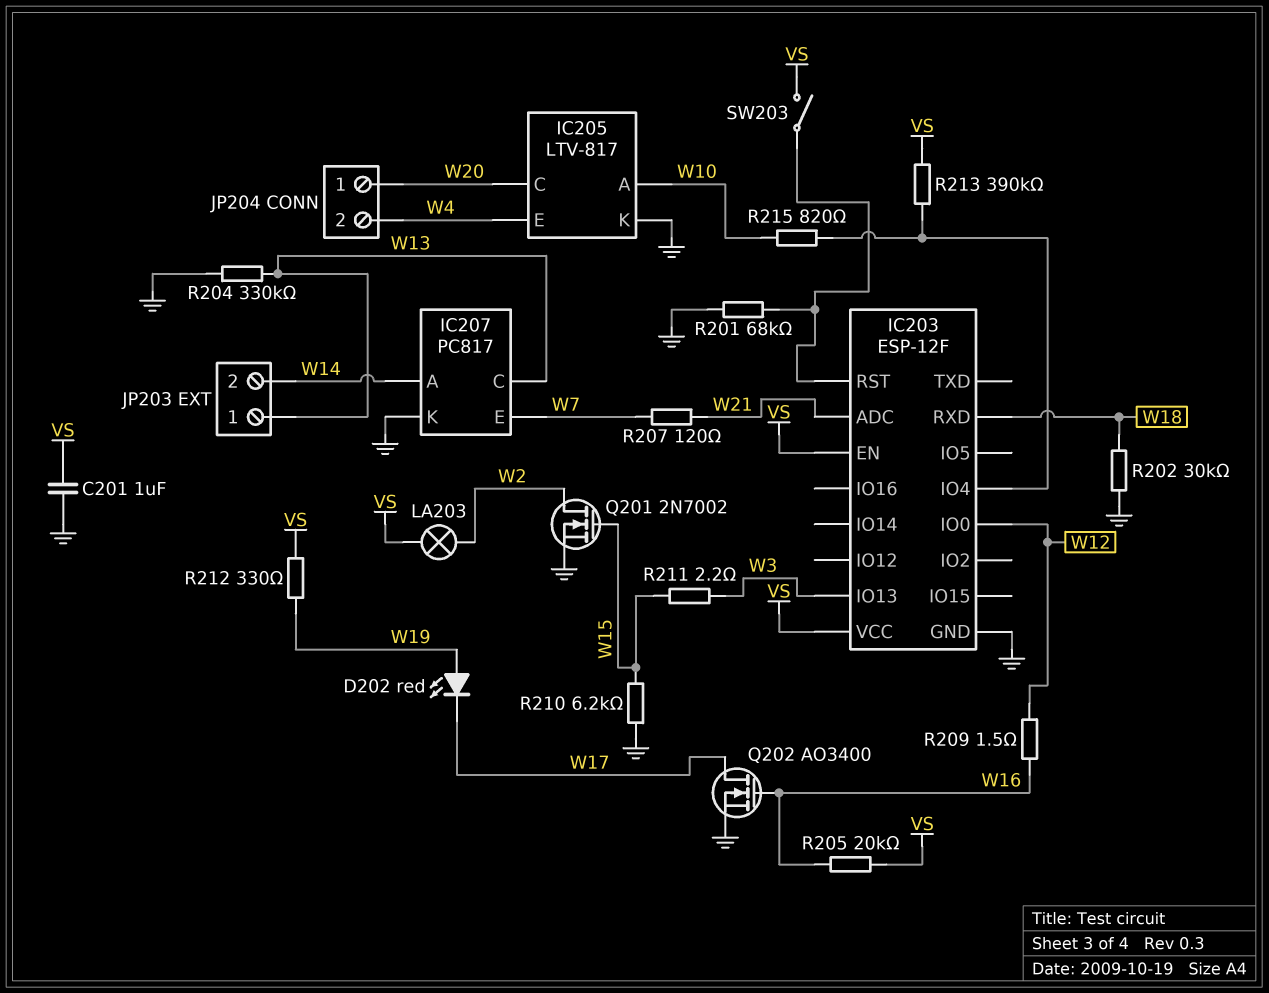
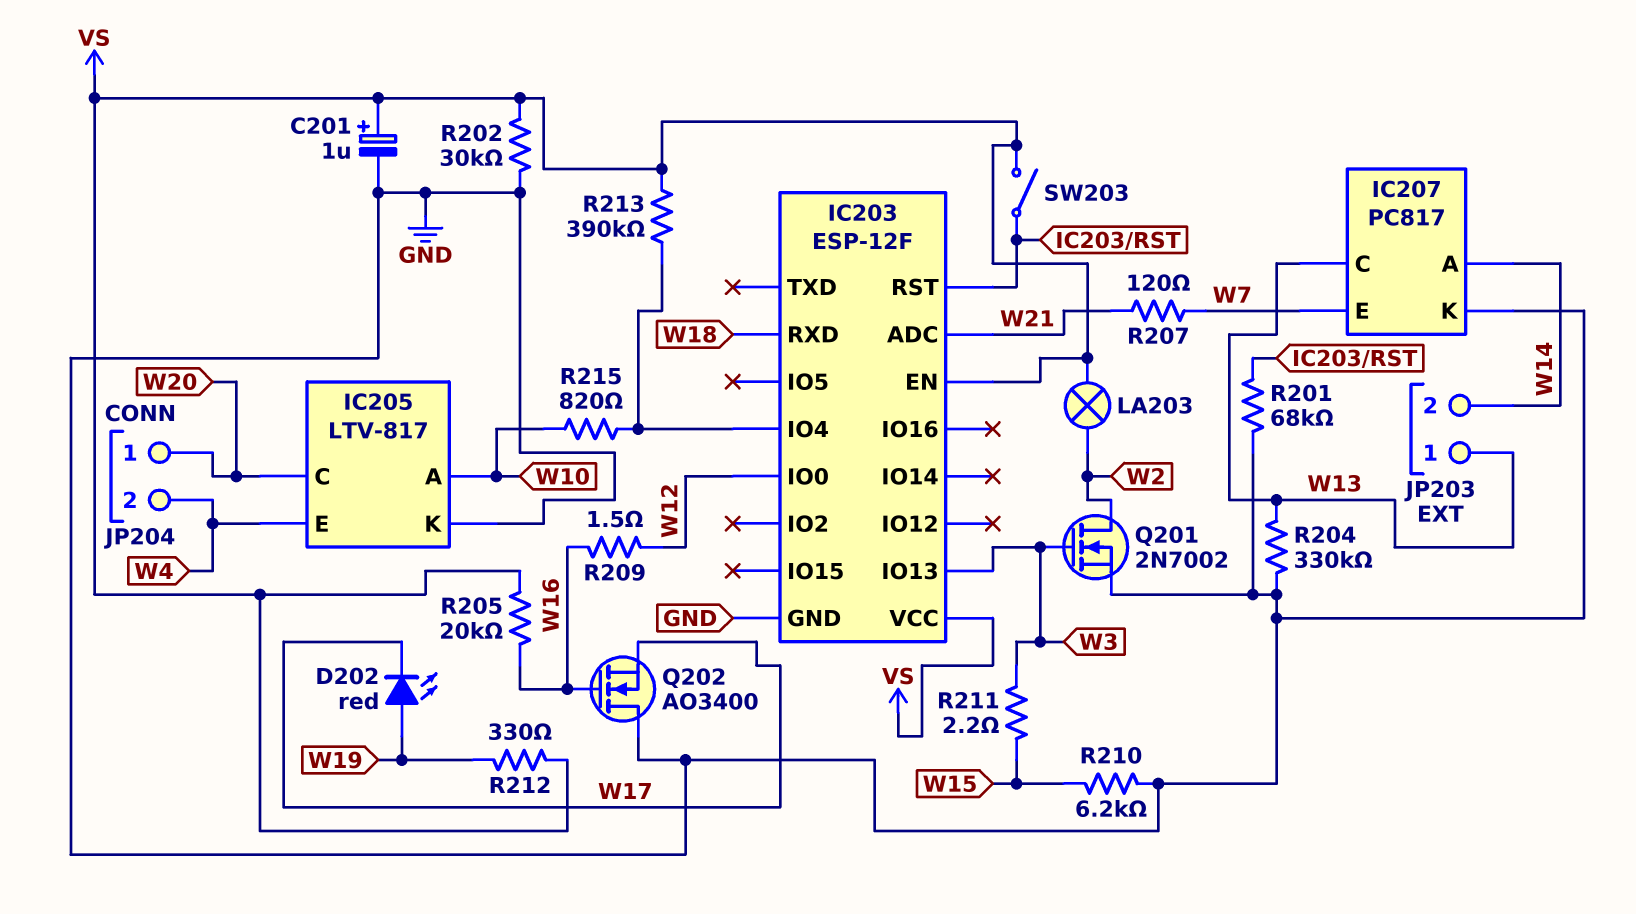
C201: 1uF (GND, VS) -> 1uF (plus VS, minus GND)
Q201: NMOS 2N7002 (G W15, D W2, S GND) -> NMOS 2N7002 (G W3, D W2, S GND)
Q202: NMOS AO3400 (G W16, D W17, S GND) -> NMOS AO3400 (G W16, D GND, S W17)
R202: 30k (GND, W18) -> 30k (GND, VS)

